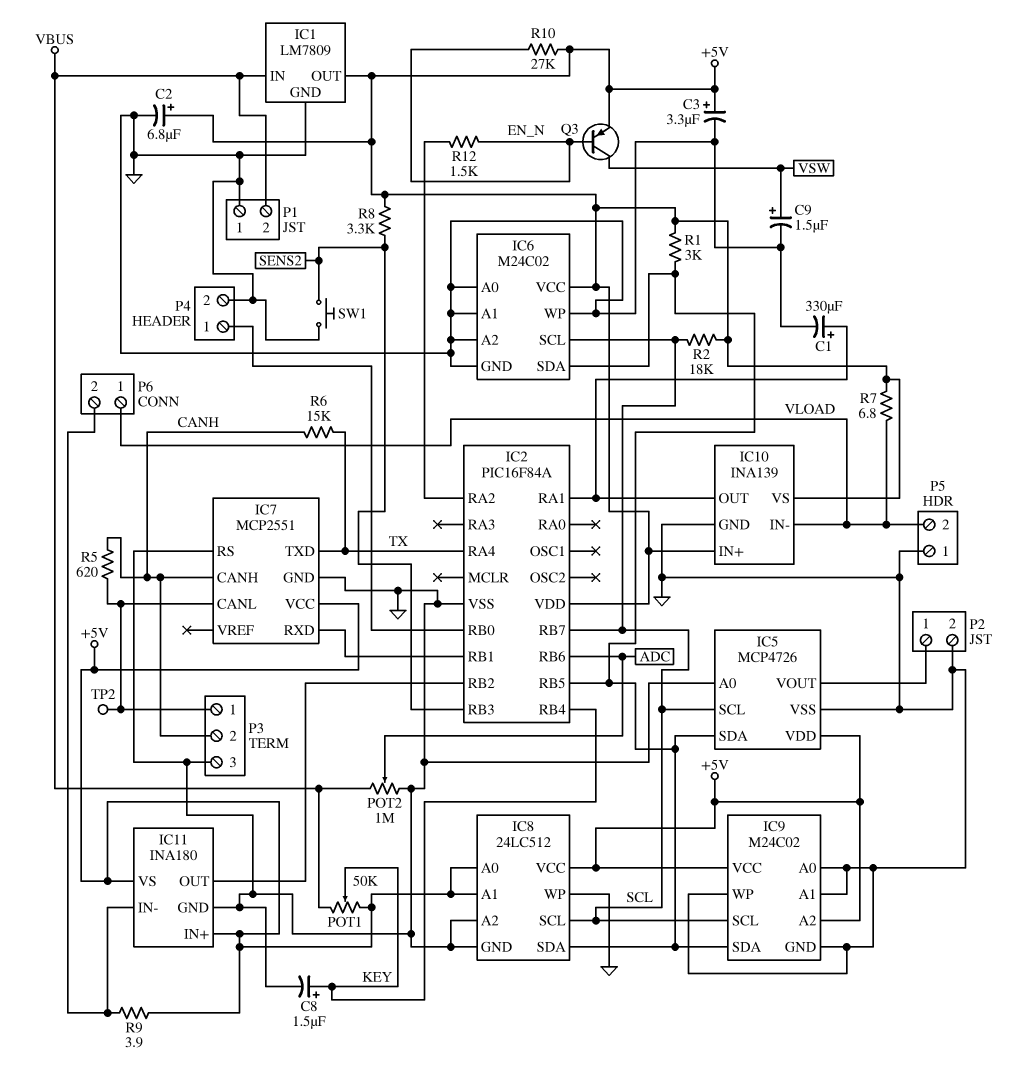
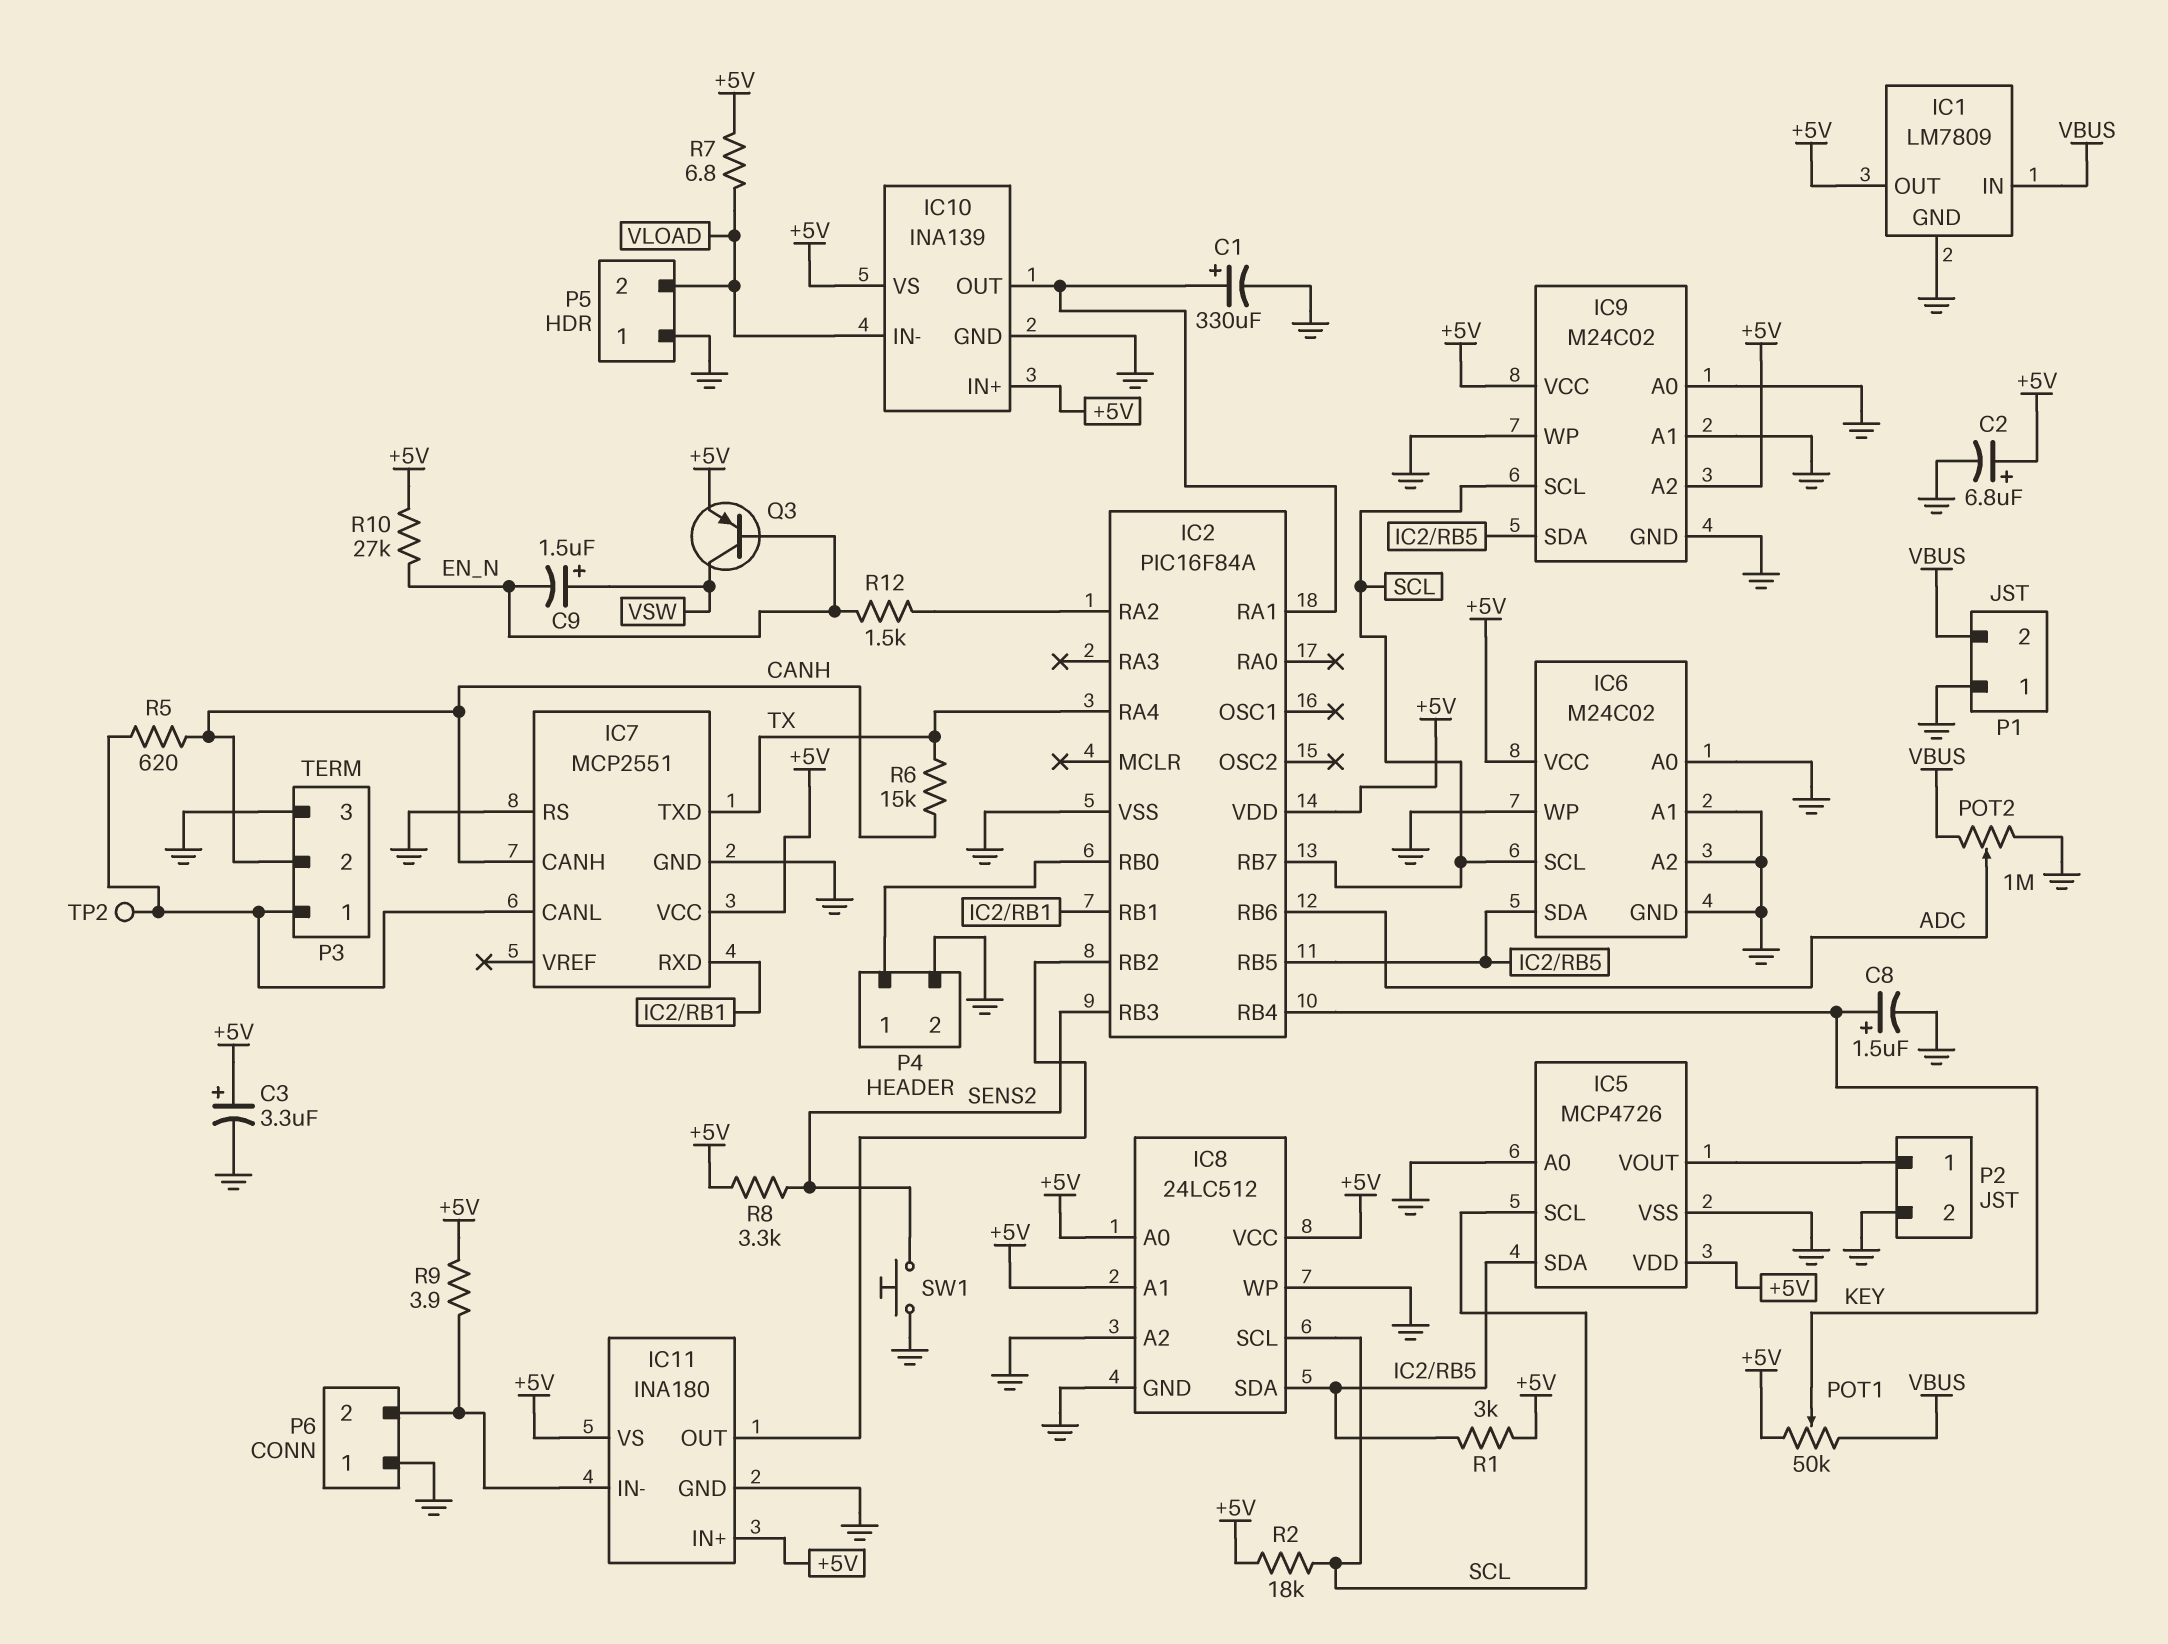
C9: 1.5uF (plus VSW, minus GND) -> 1.5uF (plus VSW, minus EN_N)
P6 pin 1: VLOAD -> GND

